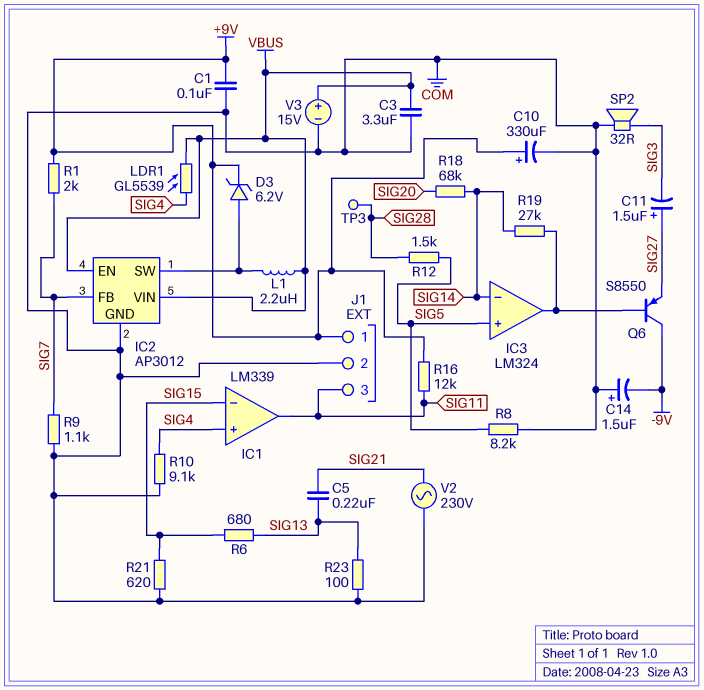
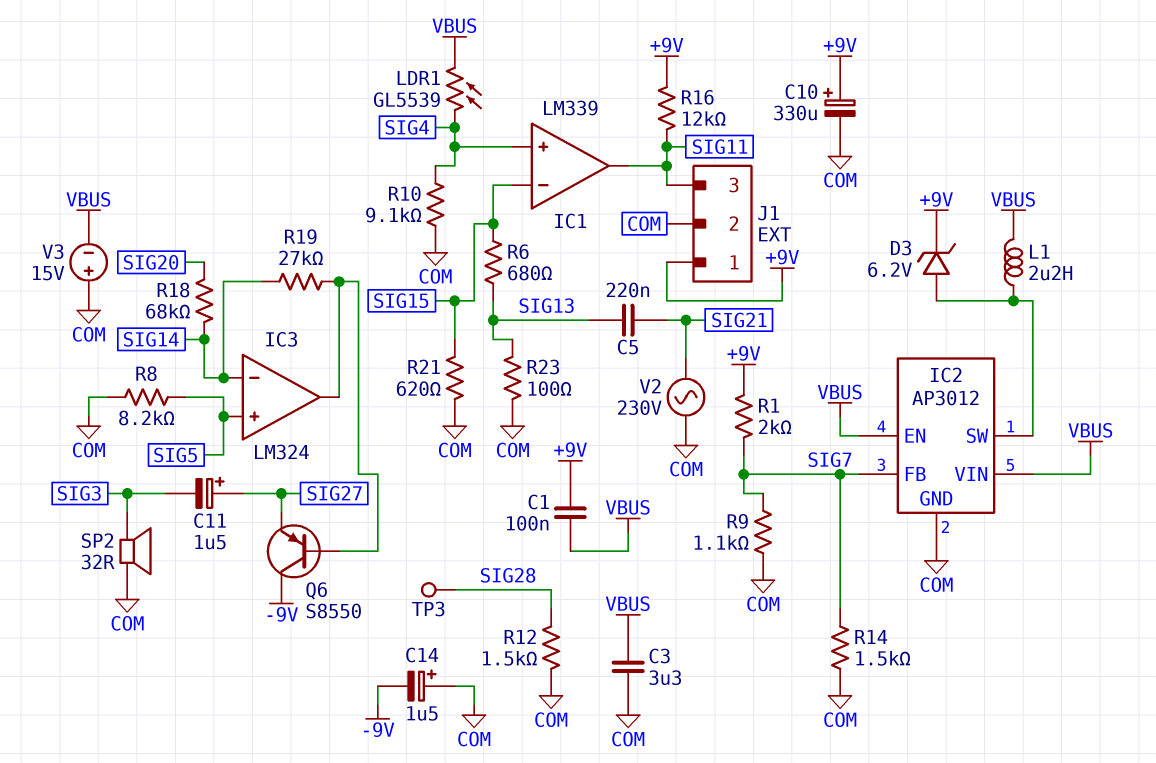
C1: 100nF (+9V, COM) -> 100nF (+9V, VBUS)
R12: 1.5k (SIG5, SIG28) -> 1.5k (COM, SIG28)
R14: none -> 1.5k (COM, SIG7)
V3: 15V (plus VBUS, minus COM) -> 15V (plus COM, minus VBUS)

